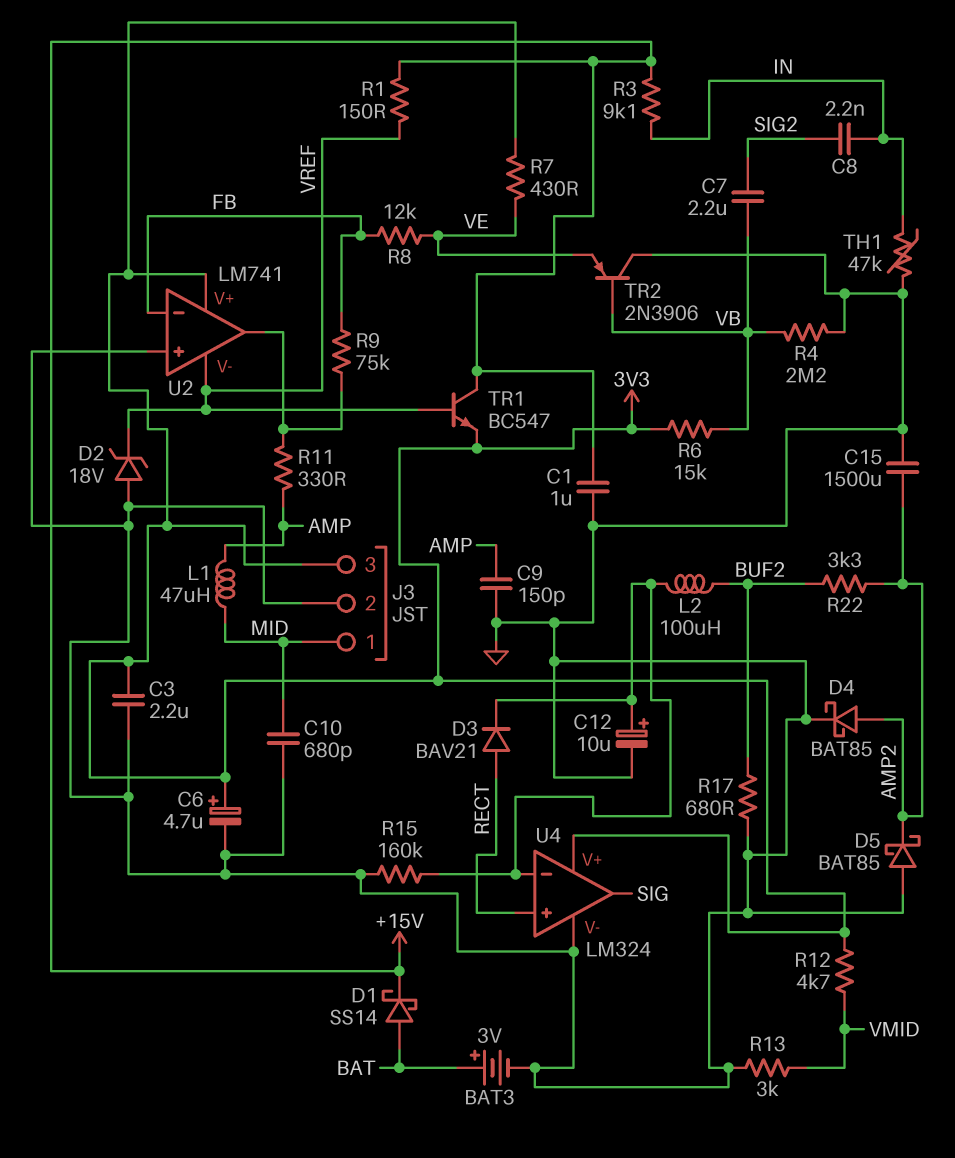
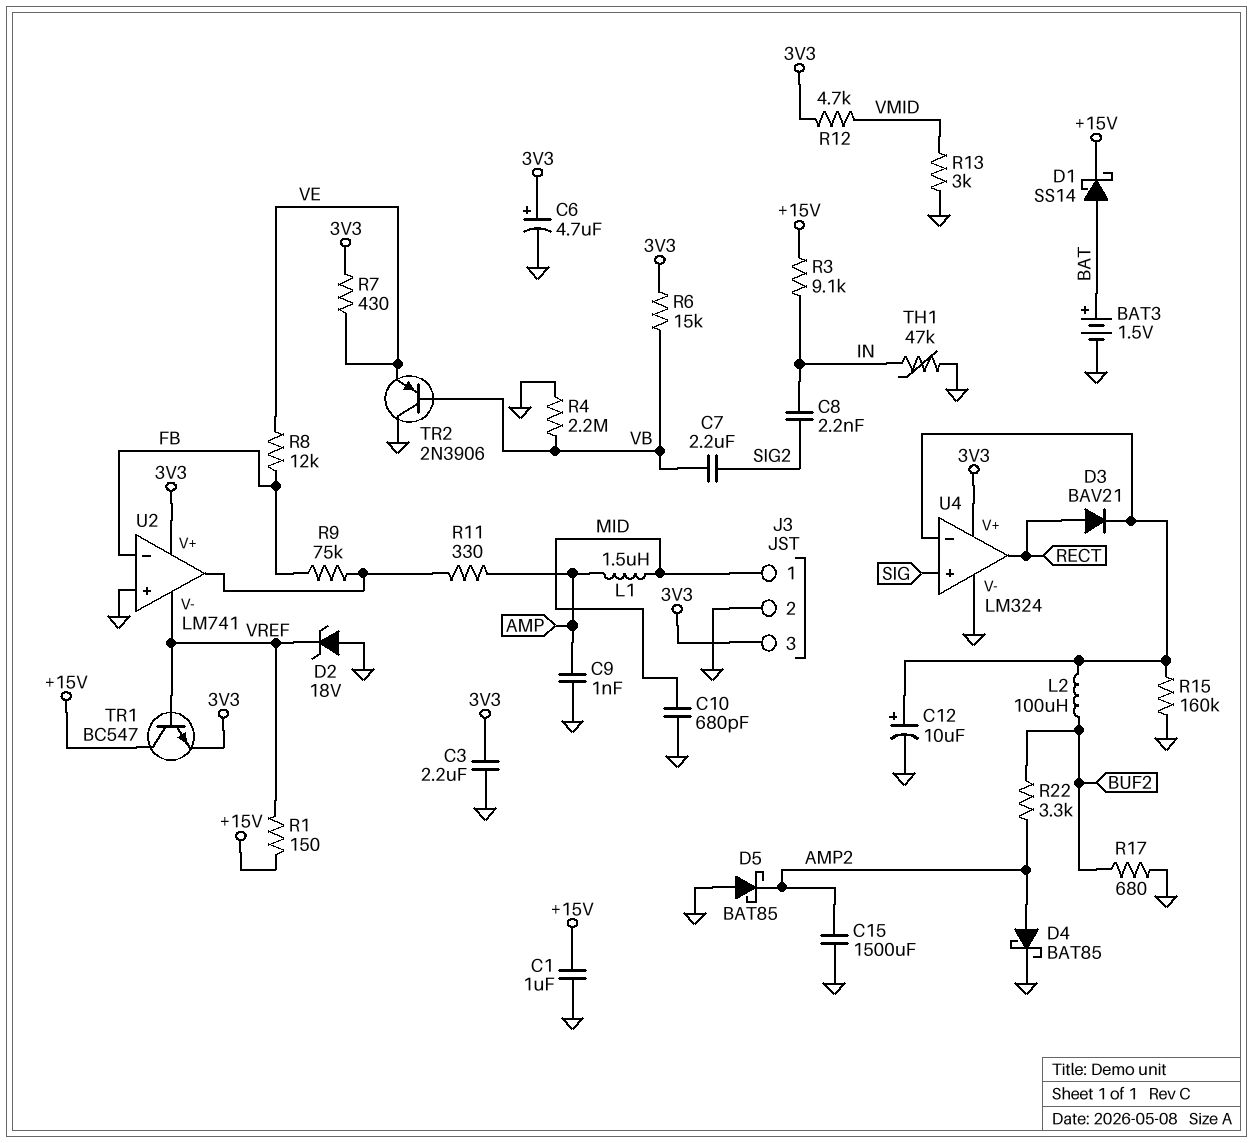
BAT3: 3V (plus BAT, minus GND) -> 1.5V (plus BAT, minus GND)
C9: 150pF (AMP, GND) -> 1nF (AMP, GND)
L1: 47uH (AMP, MID) -> 1.5uH (AMP, MID)
U4 pin in+: RECT -> SIG
U4 pin out: SIG -> RECT

